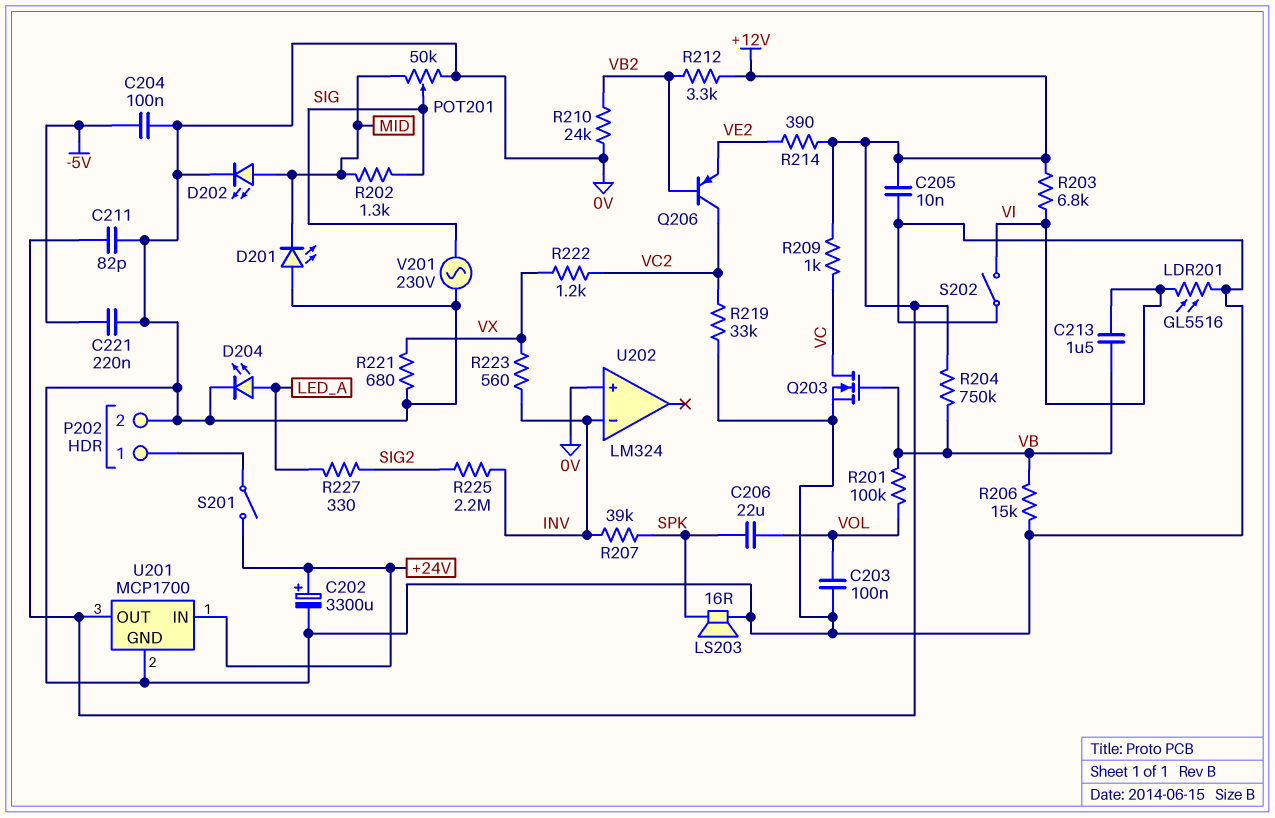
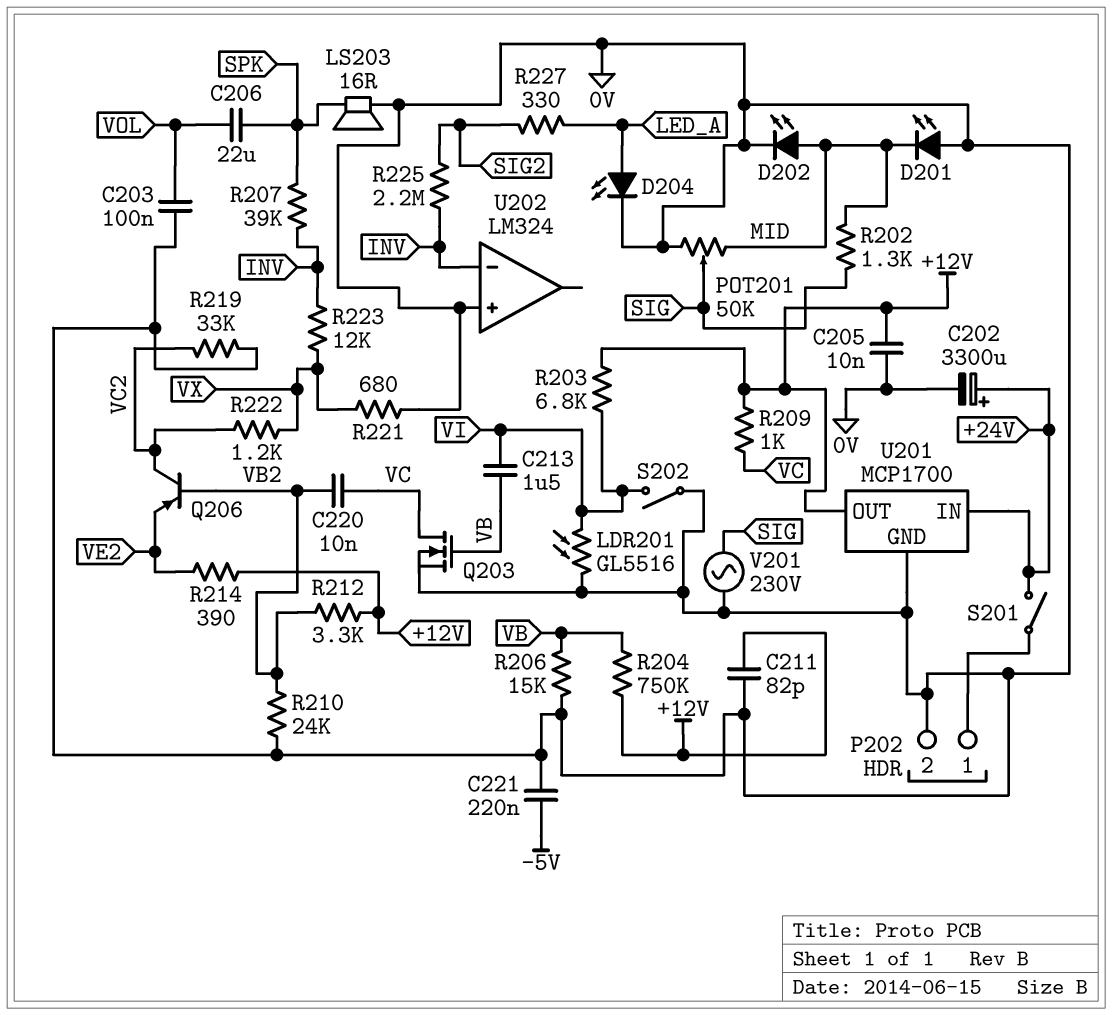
C204: 100nF (-5V, 0V) -> none
C220: none -> 10nF (VB2, VC)
R201: 100k (VB, VOL) -> none
R223: 560 (INV, VX) -> 12k (INV, VX)

